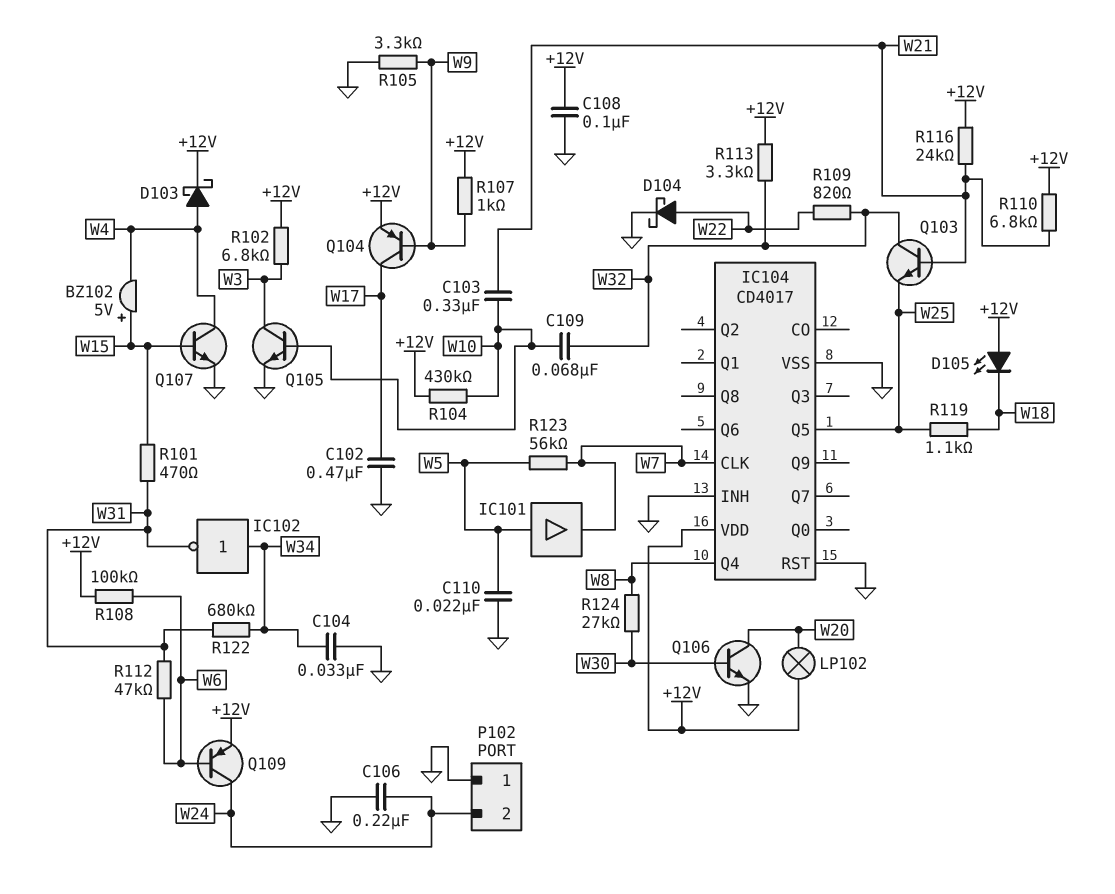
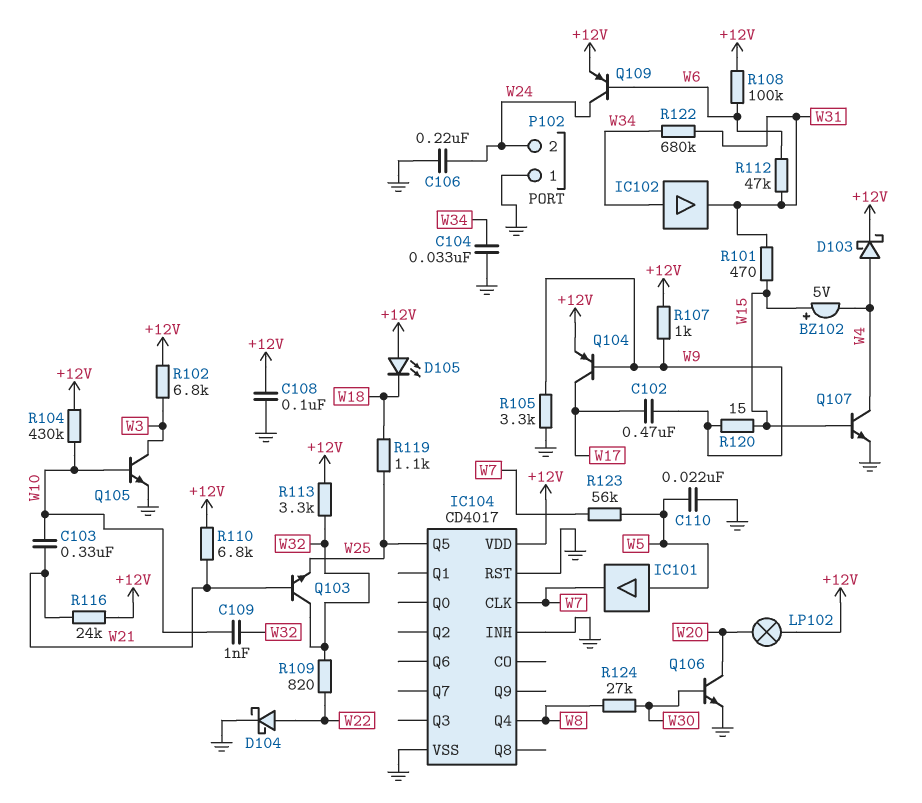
C102: 470nF (GND, W17) -> 470nF (W9, W17)
C109: 68nF (W10, W32) -> 1nF (W10, W32)
IC102: NOT (in W34, out W31) -> buffer (in W34, out W31)
R120: none -> 15 (W9, W15)

